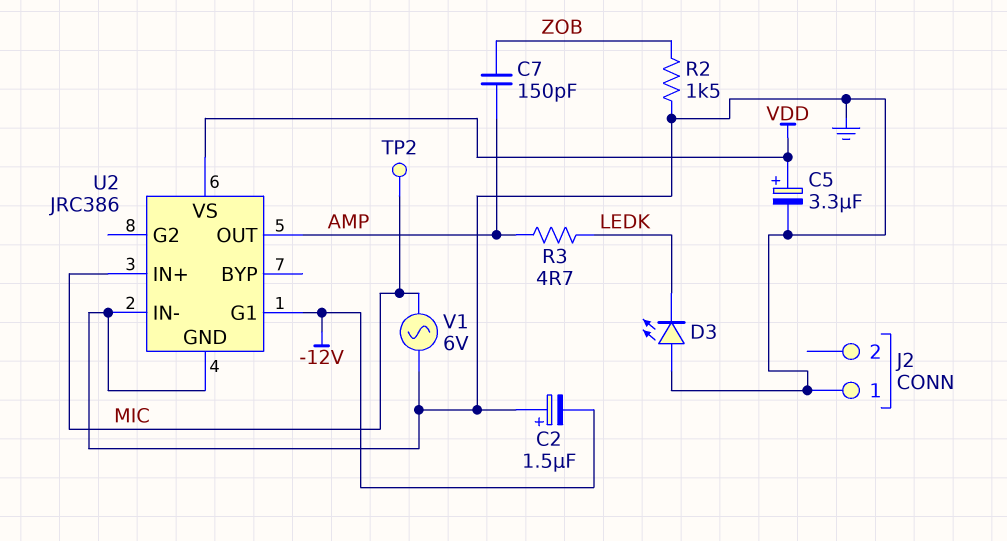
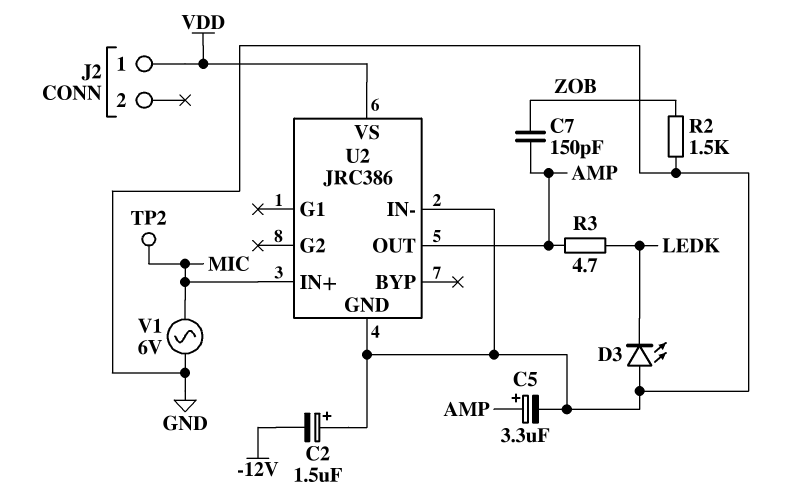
C5: 3.3uF (plus VDD, minus GND) -> 3.3uF (plus AMP, minus GND)
J2 pin 1: GND -> VDD
U2 pin G1: -12V -> none

